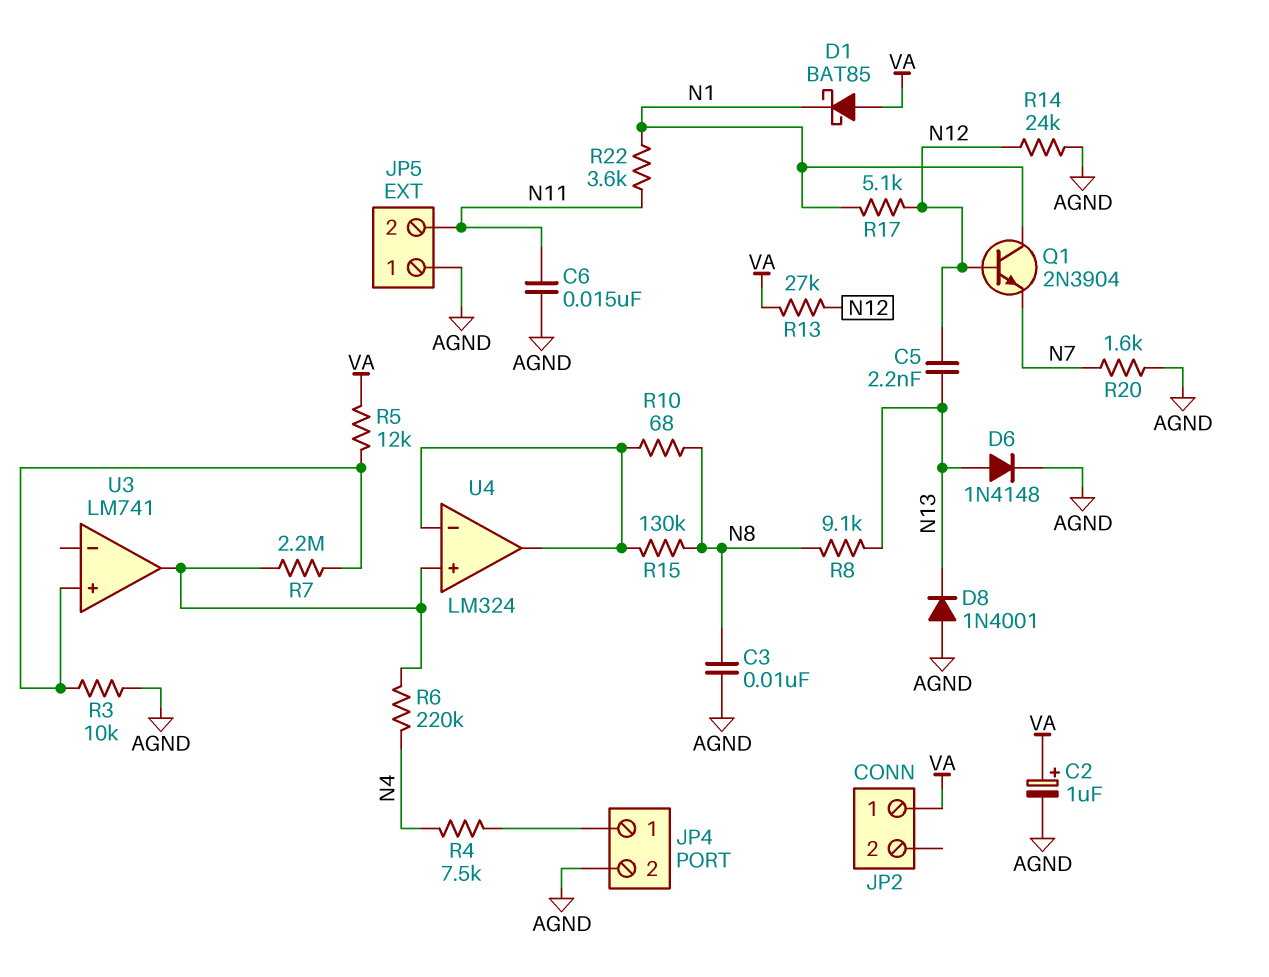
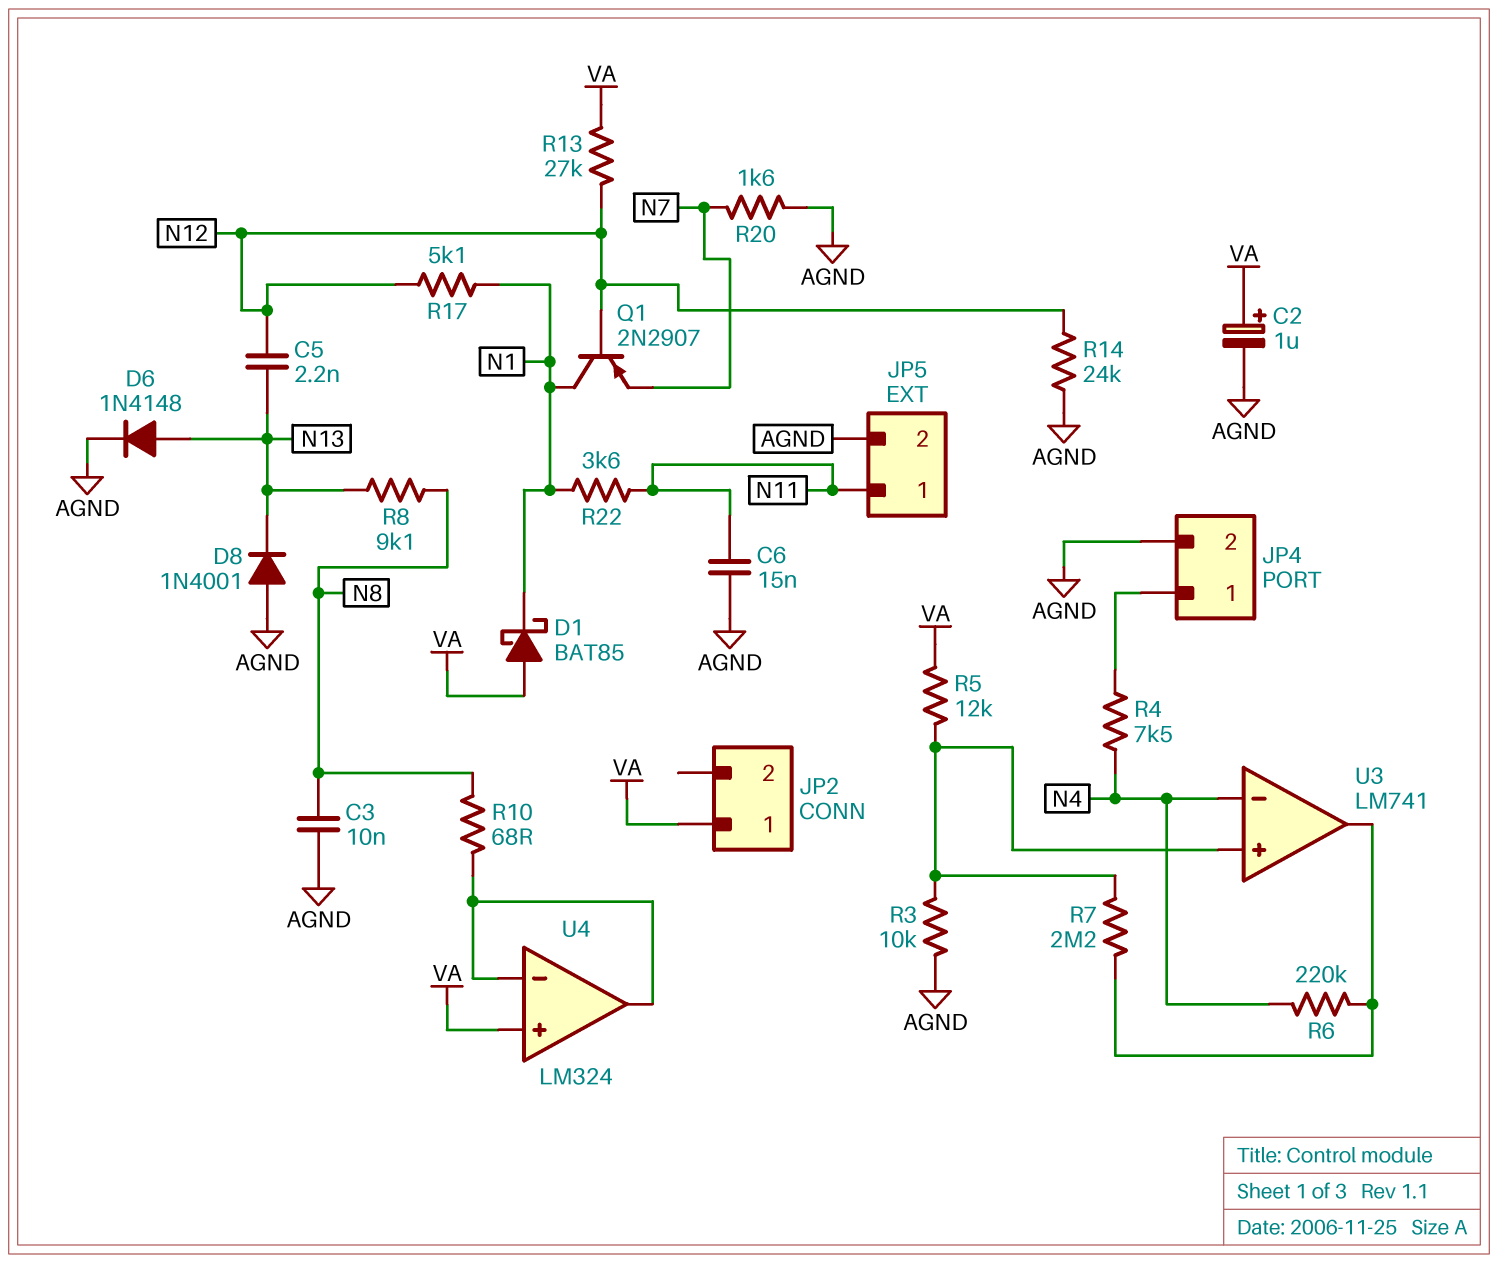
JP5 pin 1: AGND -> N11
JP5 pin 2: N11 -> AGND
Q1: NPN 2N3904 (B N12, C N1, E N7) -> PNP 2N2907 (B N12, C N1, E N7)
R15: 130k (N8, U4/in-) -> none
U3 pin in-: none -> N4
U4 pin in+: U3/out -> VA

